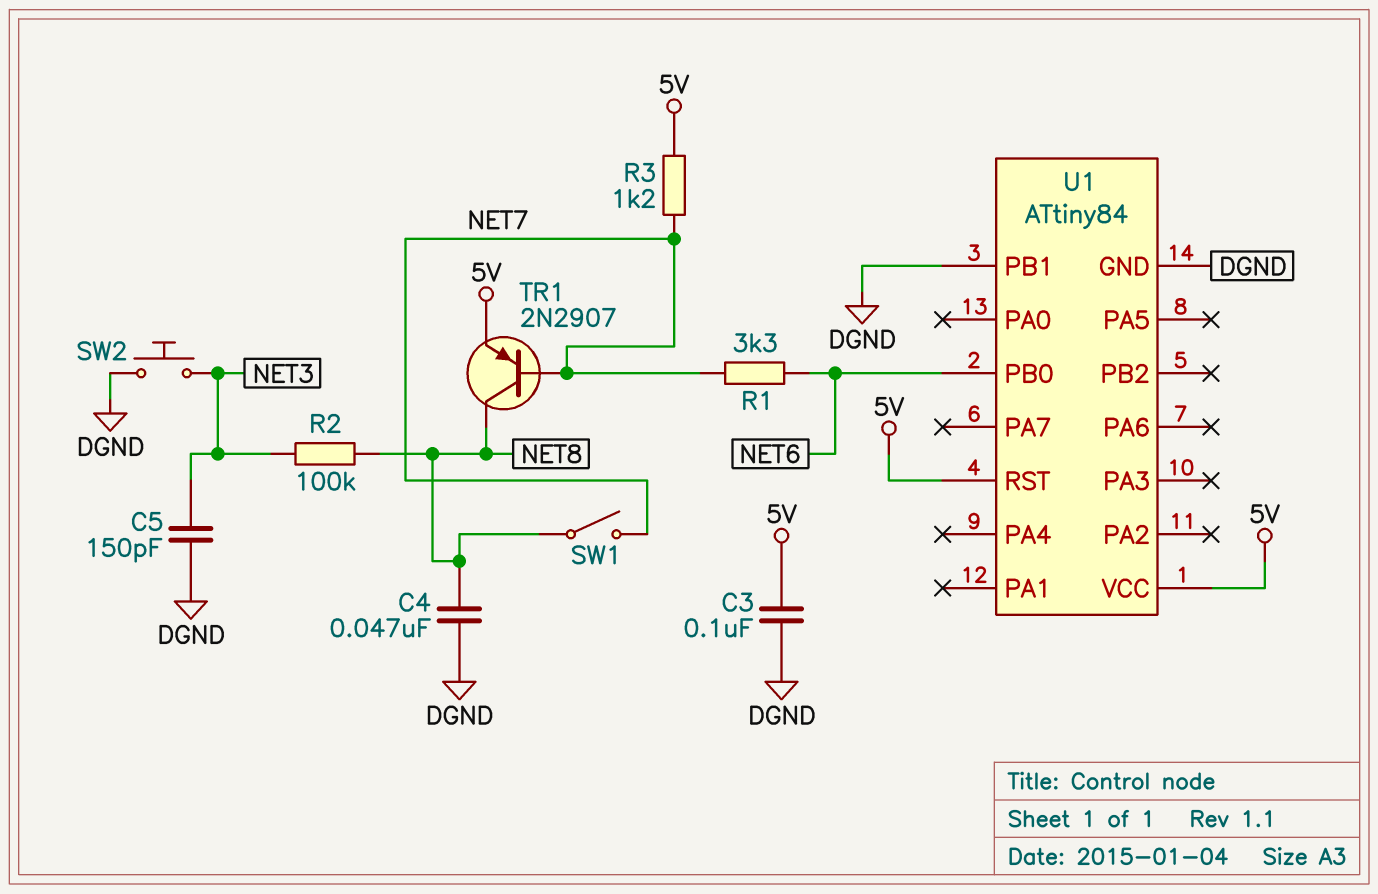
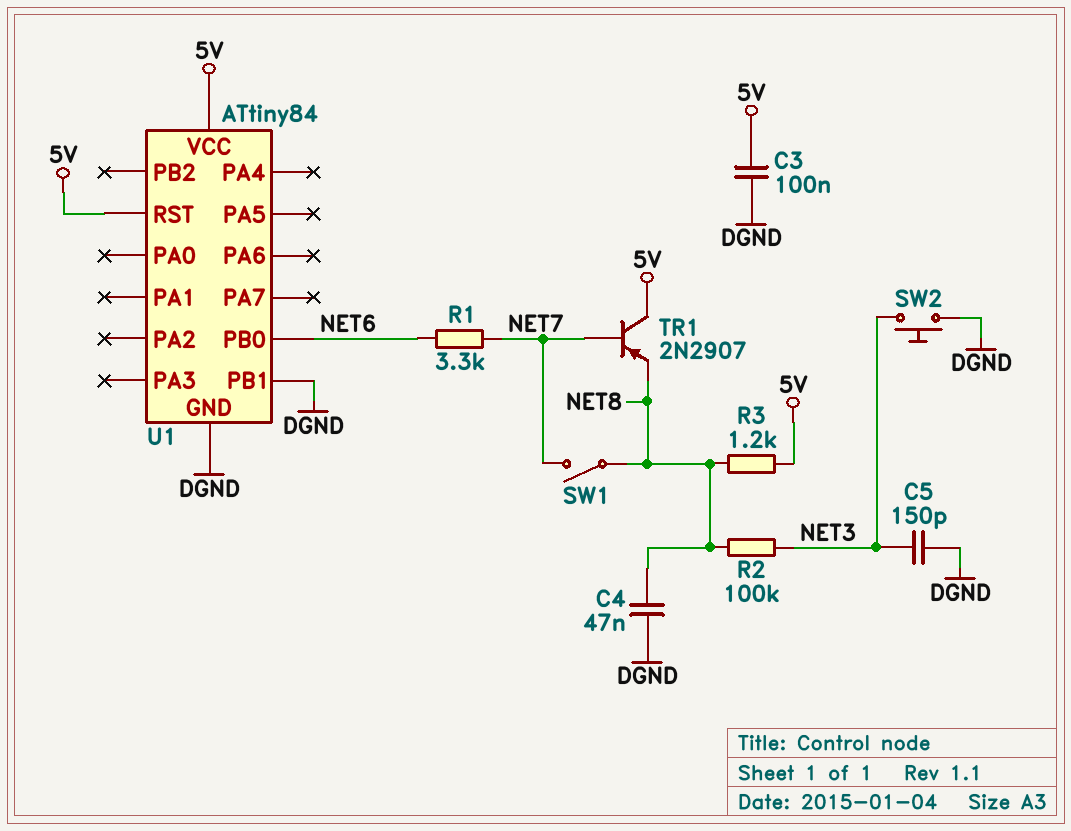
R3: 1.2k (5V, NET7) -> 1.2k (5V, NET8)
TR1: PNP 2N2907 (B NET7, C NET8, E 5V) -> PNP 2N2907 (B NET7, C 5V, E NET8)

